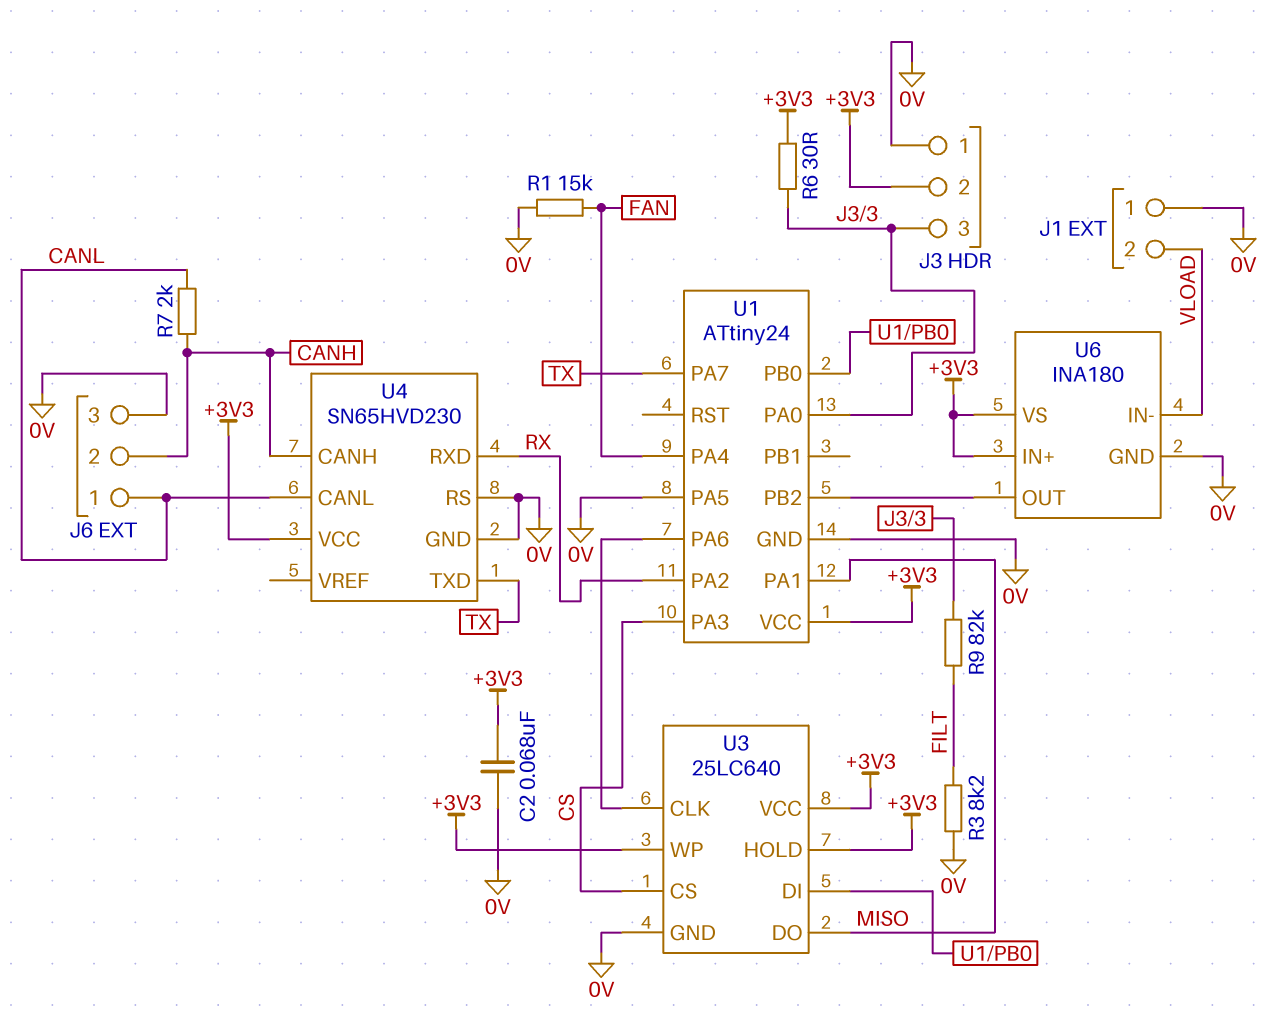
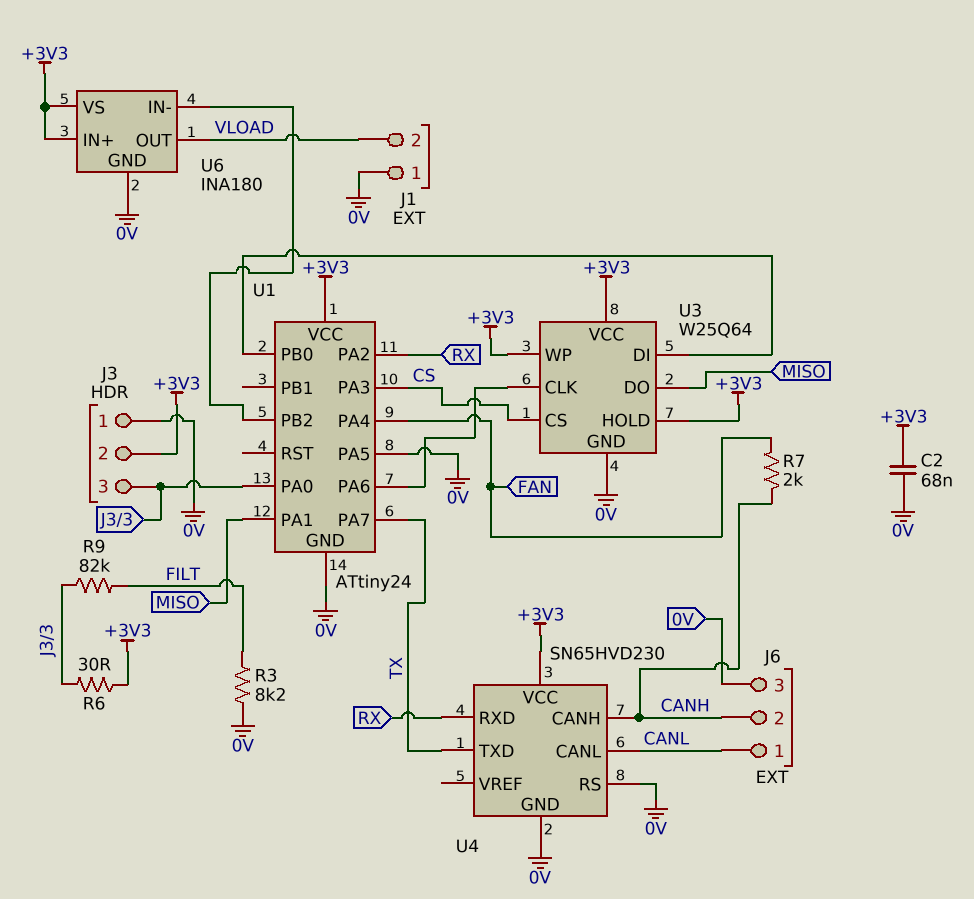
R1: 15k (0V, FAN) -> none
R7: 2k (CANH, CANL) -> 2k (CANH, FAN)
U3: 25LC640 -> W25Q64
U6 pin IN-: VLOAD -> U1/PB2
U6 pin OUT: U1/PB2 -> VLOAD

